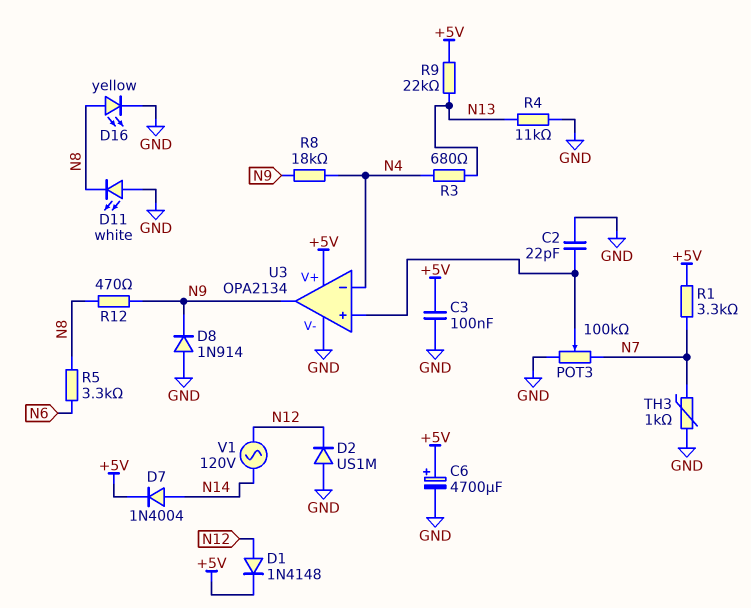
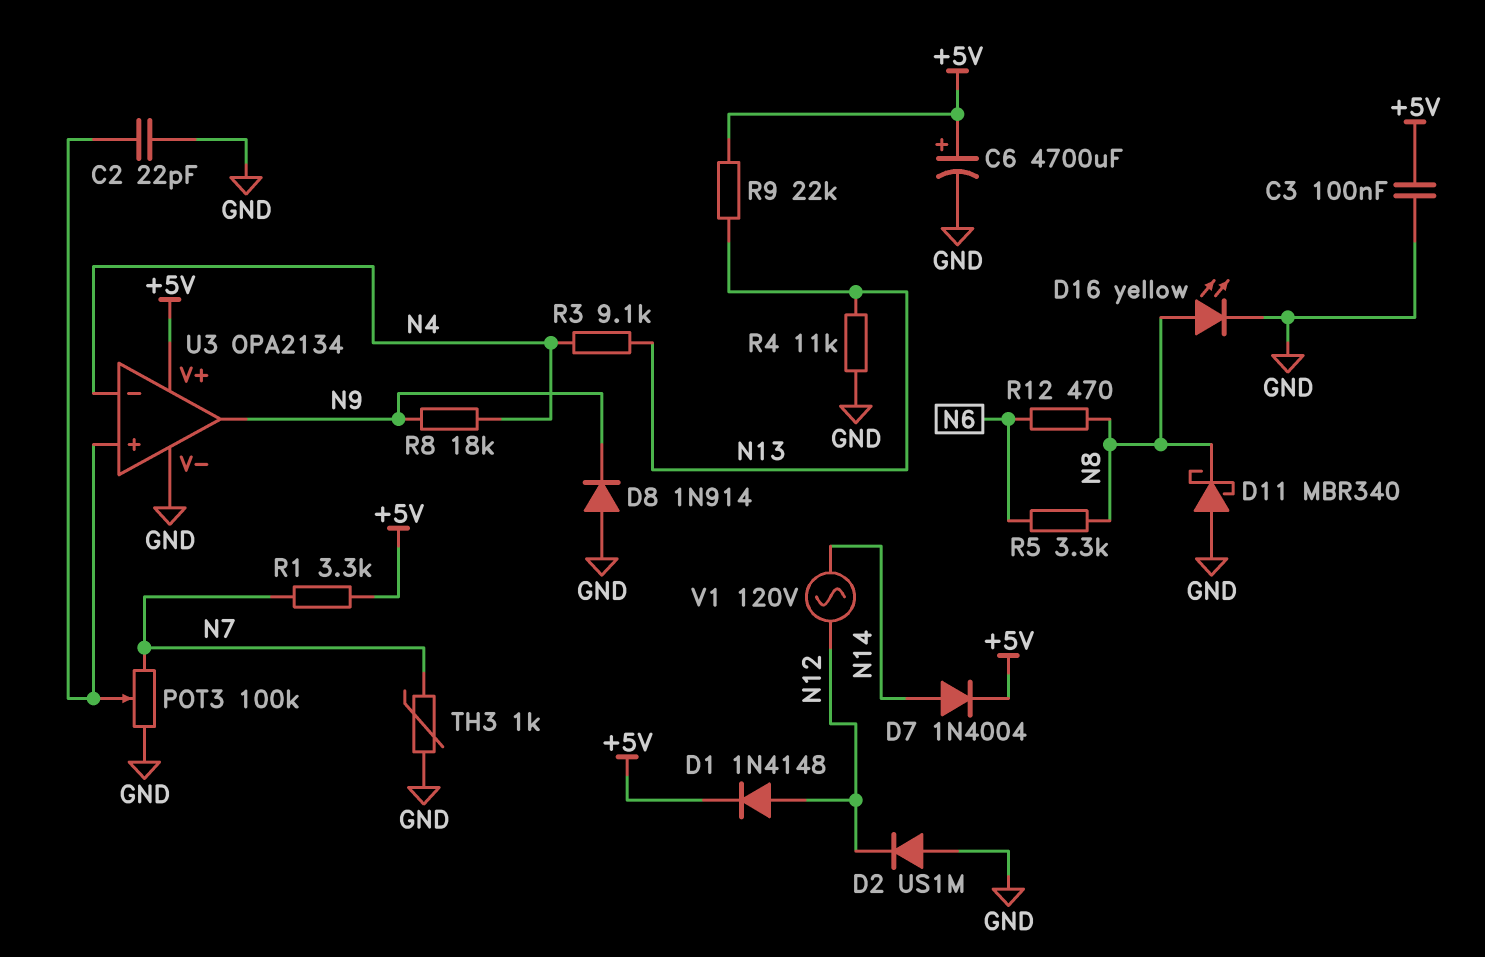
D11: LED white (A GND, K N8) -> schottky MBR340 (A GND, K N8)
R3: 680 (N4, N13) -> 9.1k (N4, N13)
R12: 470 (N8, N9) -> 470 (N6, N8)

